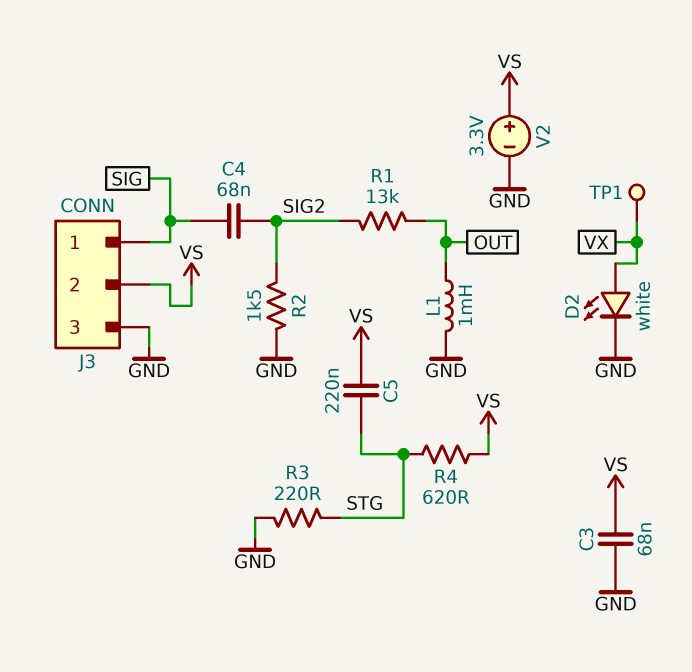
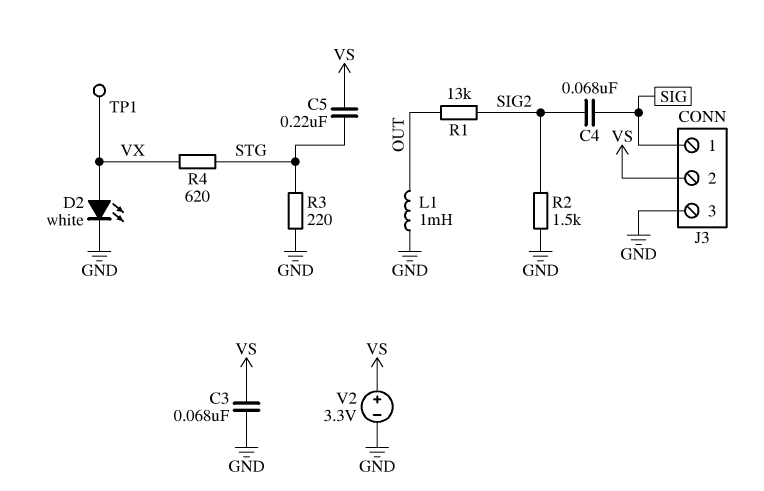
R4: 620 (STG, VS) -> 620 (STG, VX)

